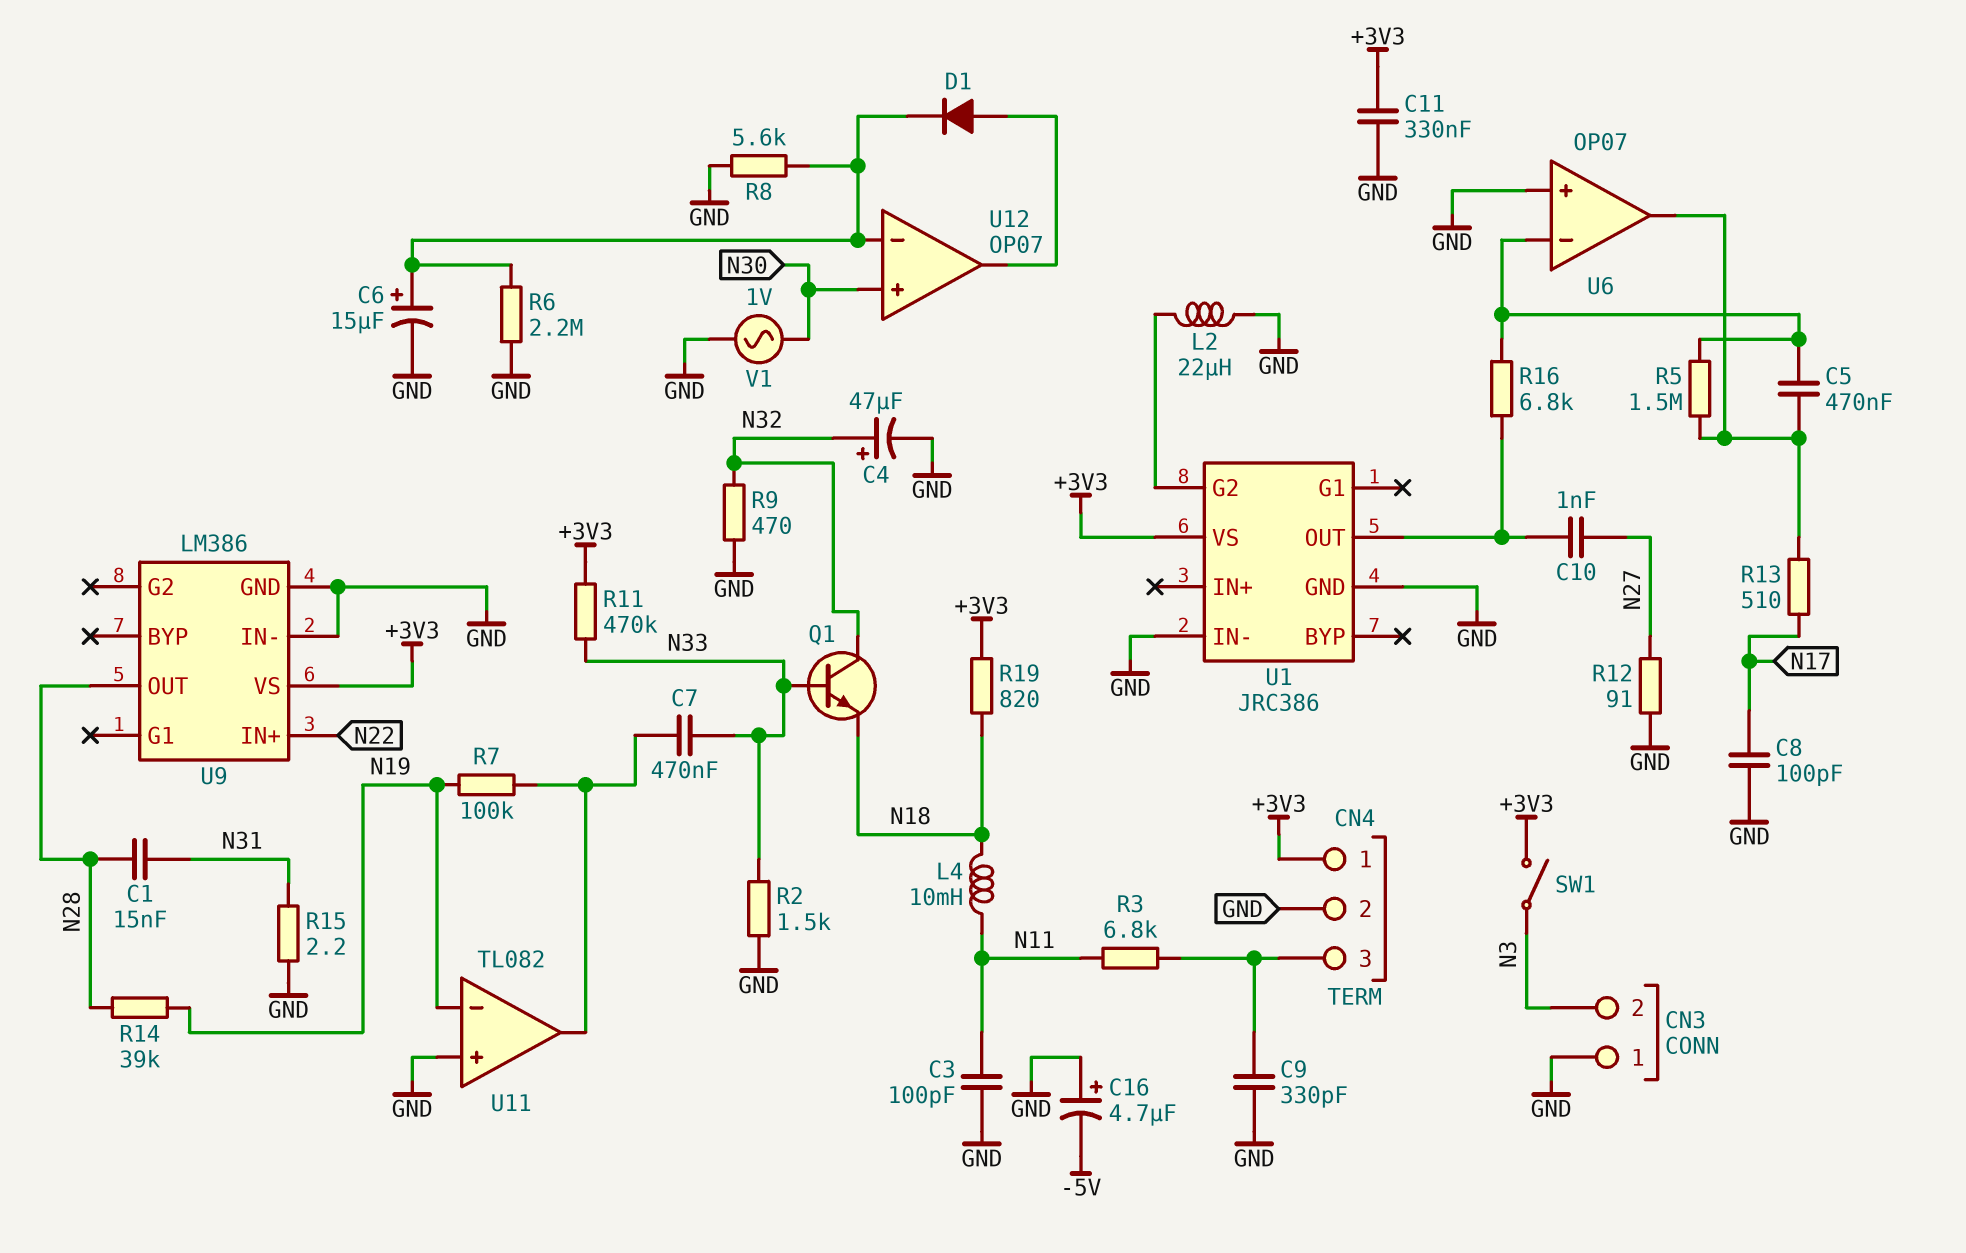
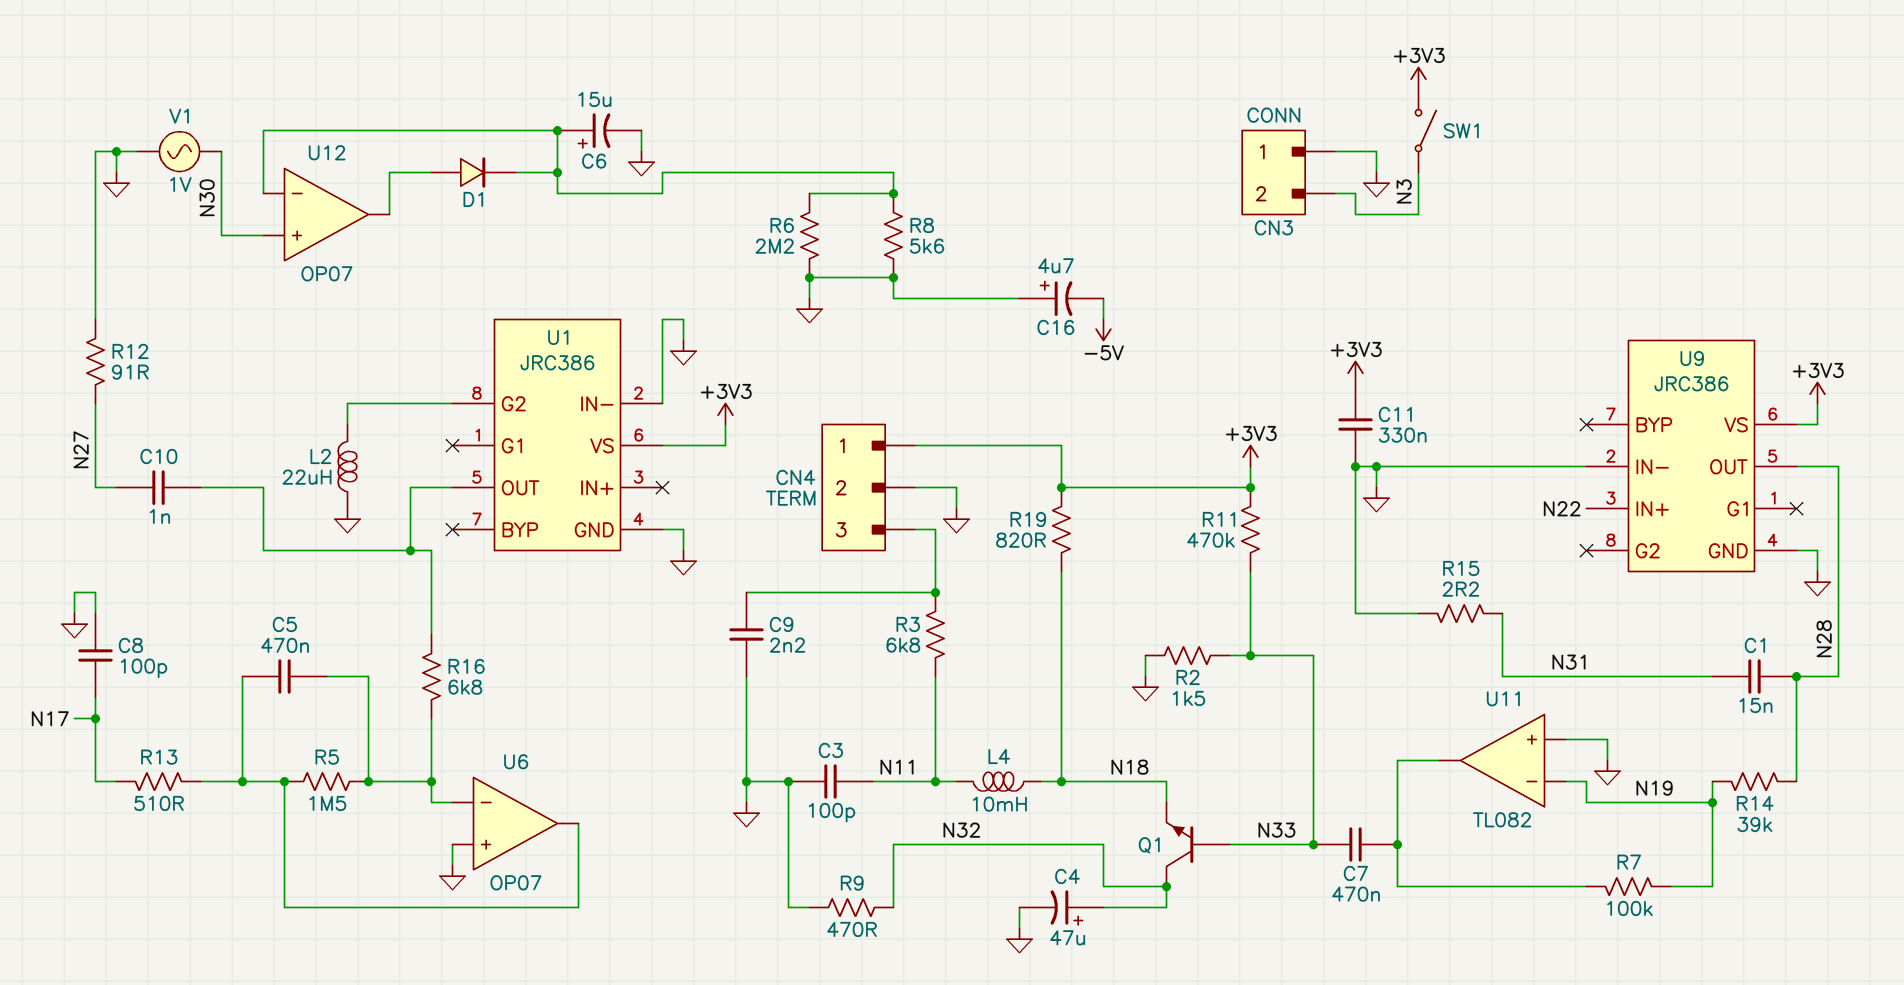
C9: 330pF (CN4/3, GND) -> 2.2nF (CN4/3, GND)
U9: LM386 -> JRC386

